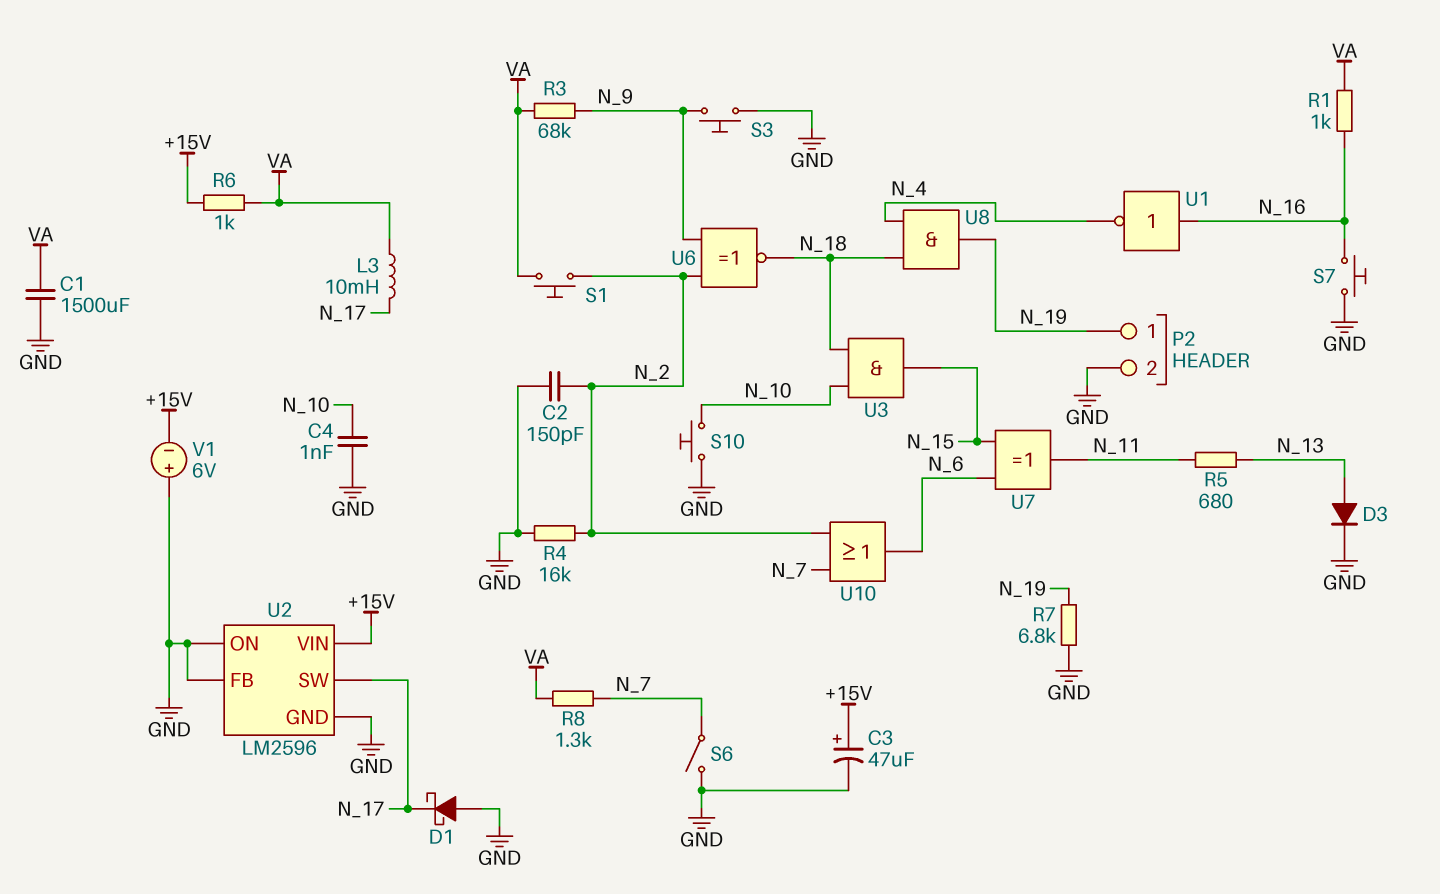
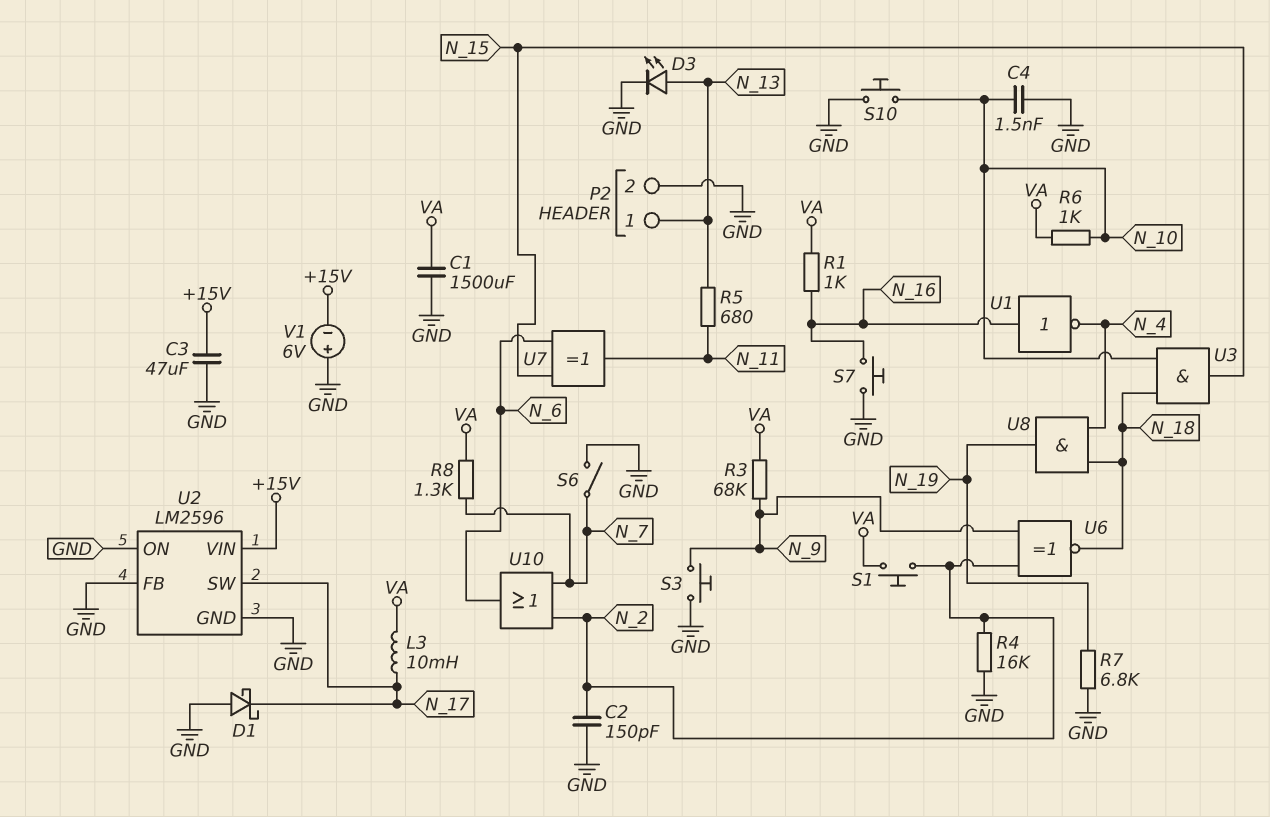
C3: 47uF (plus +15V, minus GND) -> 47uF (+15V, GND)
C4: 1nF (GND, N_10) -> 1.5nF (GND, N_10)
D3: diode (A N_13, K GND) -> LED (A N_13, K GND)
P2 pin 1: N_19 -> N_13
R6: 1k (+15V, VA) -> 1k (N_10, VA)

